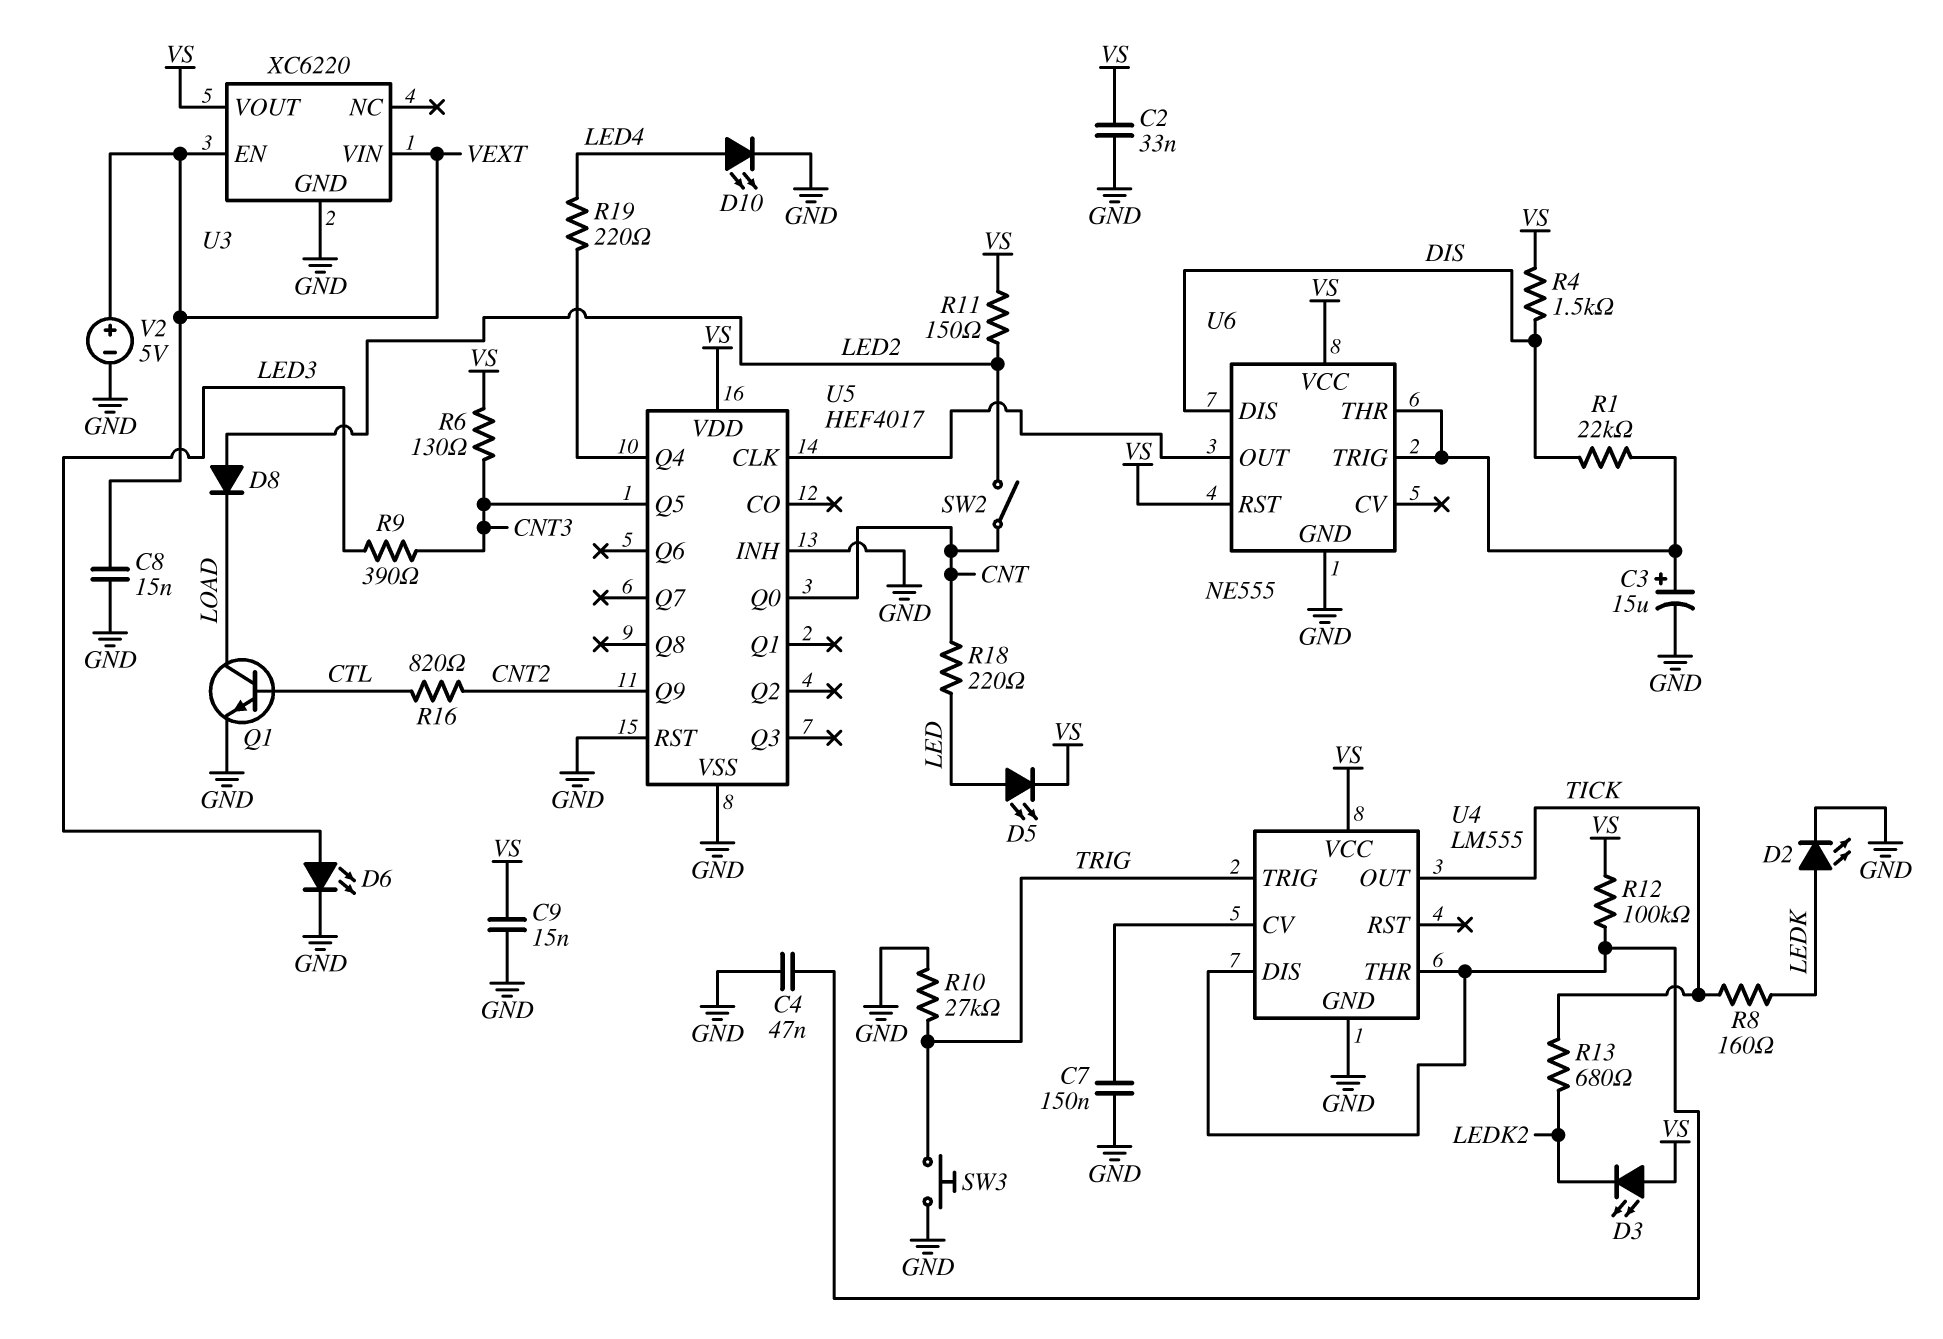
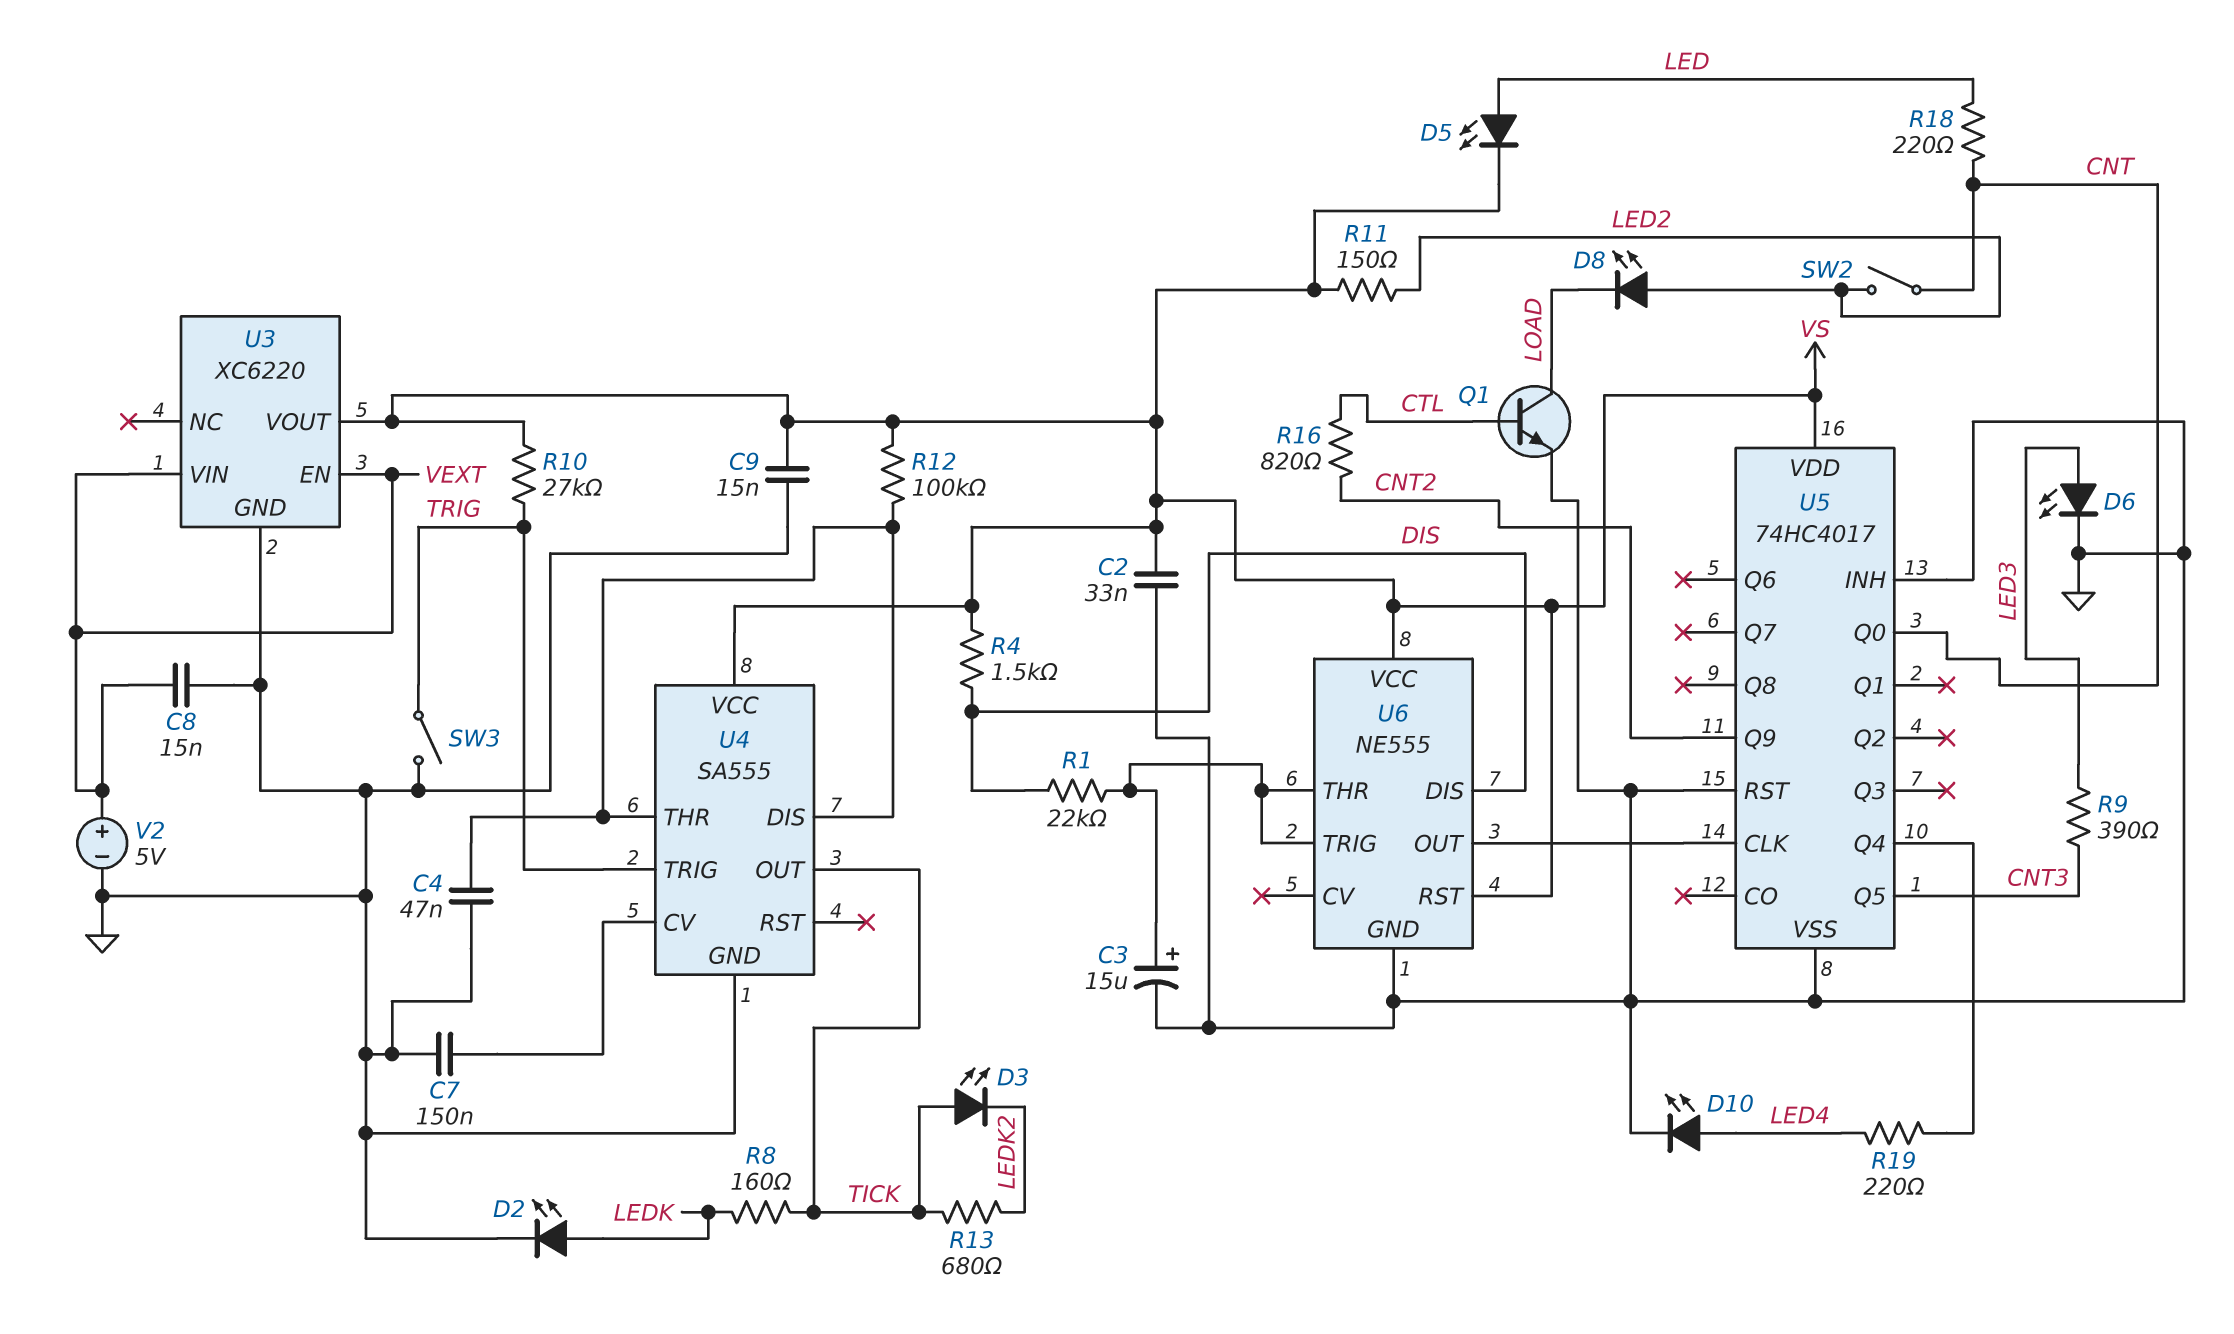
D3: LED (A VS, K LEDK2) -> LED (A TICK, K LEDK2)
D8: diode (A LED2, K LOAD) -> LED (A LED2, K LOAD)
R6: 130 (CNT3, VS) -> none
R10: 27k (GND, TRIG) -> 27k (TRIG, VS)
SW3: button (GND, TRIG) -> switch (GND, TRIG)
U4: LM555 -> SA555
U5: HEF4017 -> 74HC4017

